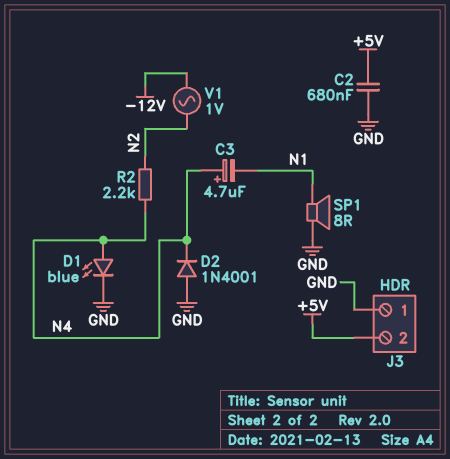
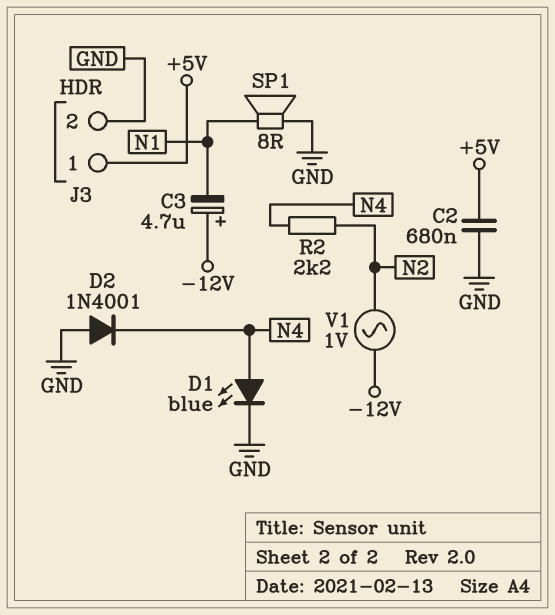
C3: 4.7uF (plus N4, minus N1) -> 4.7uF (plus -12V, minus N1)
J3 pin 1: GND -> +5V
J3 pin 2: +5V -> GND

